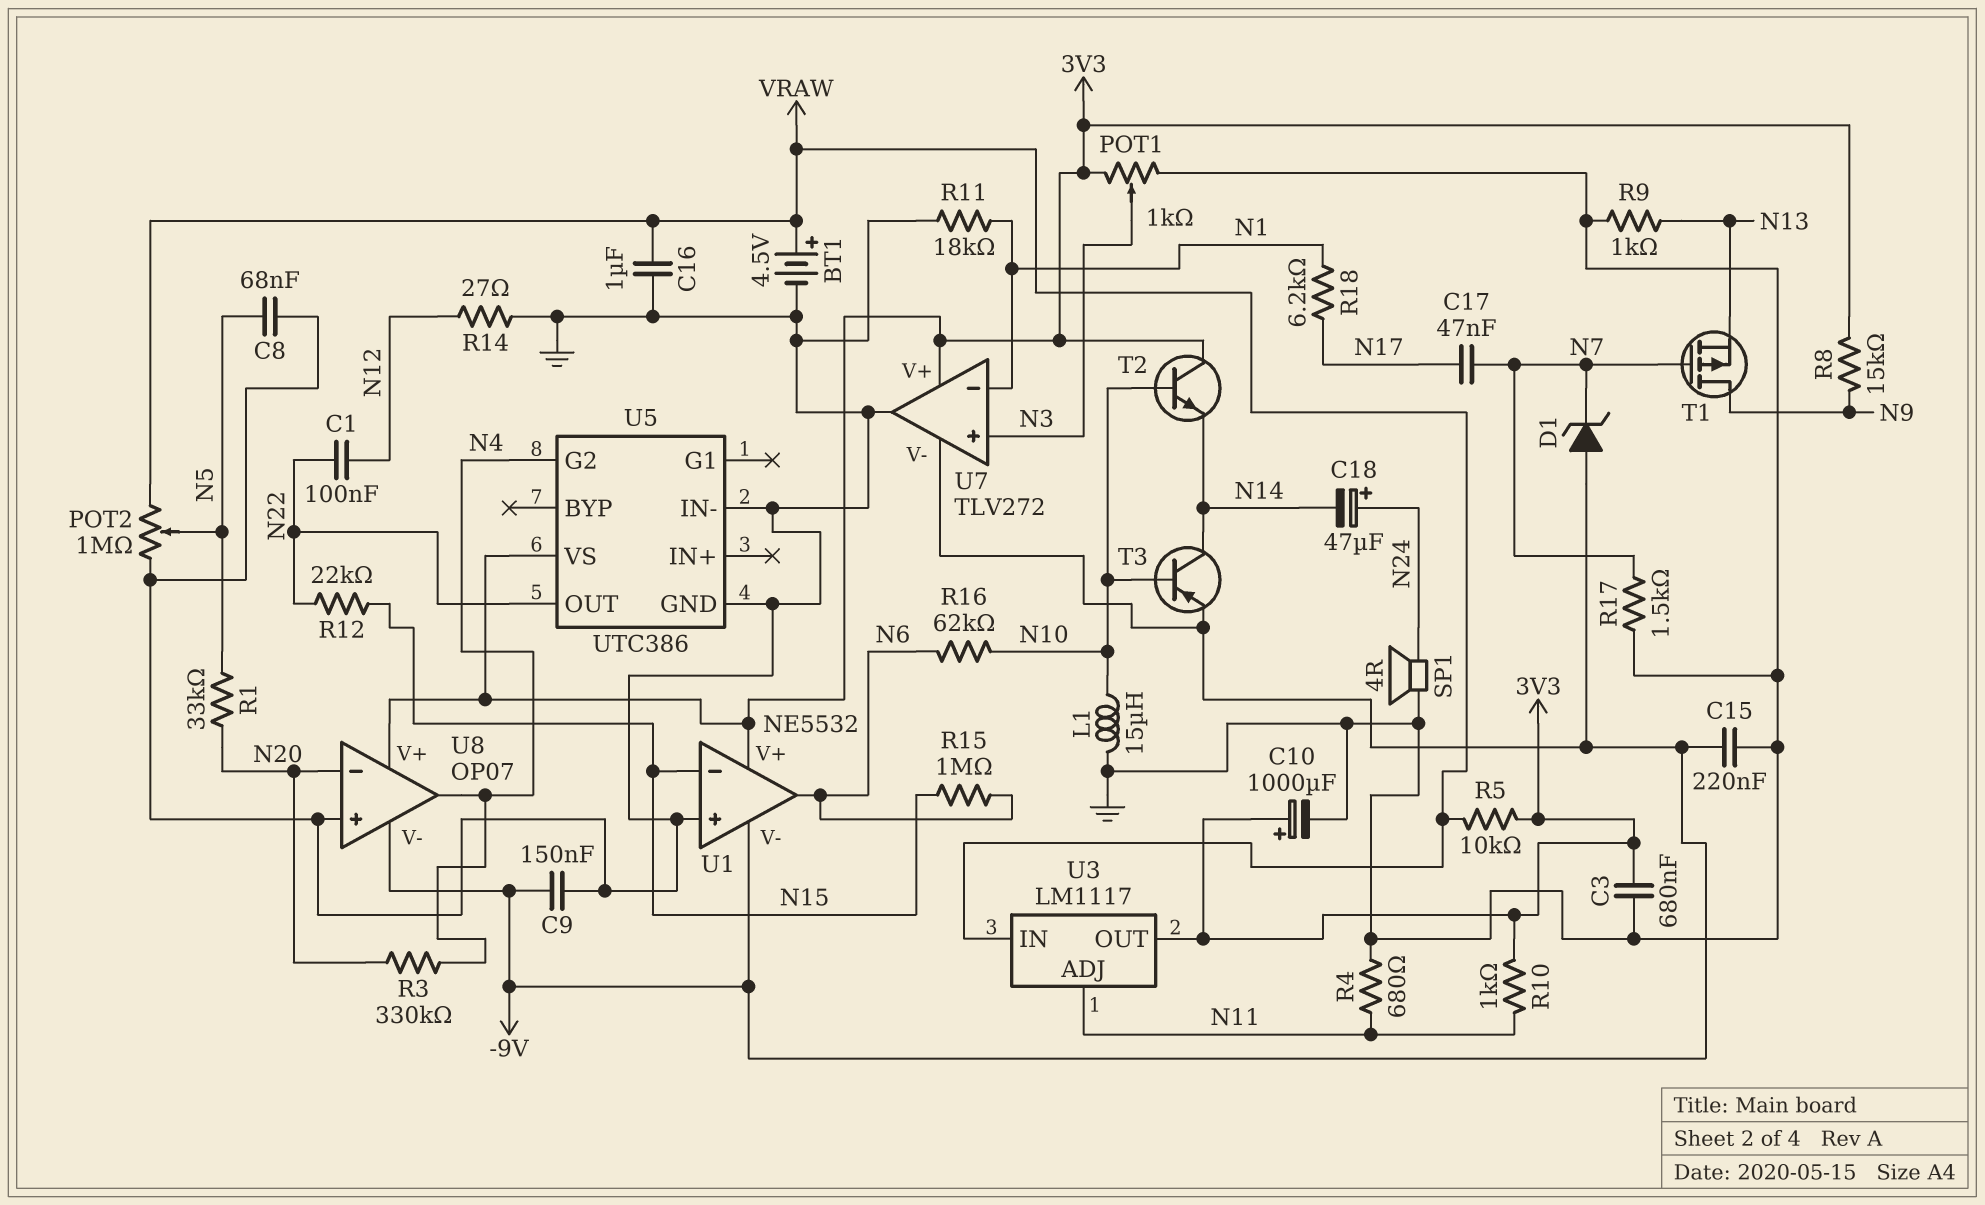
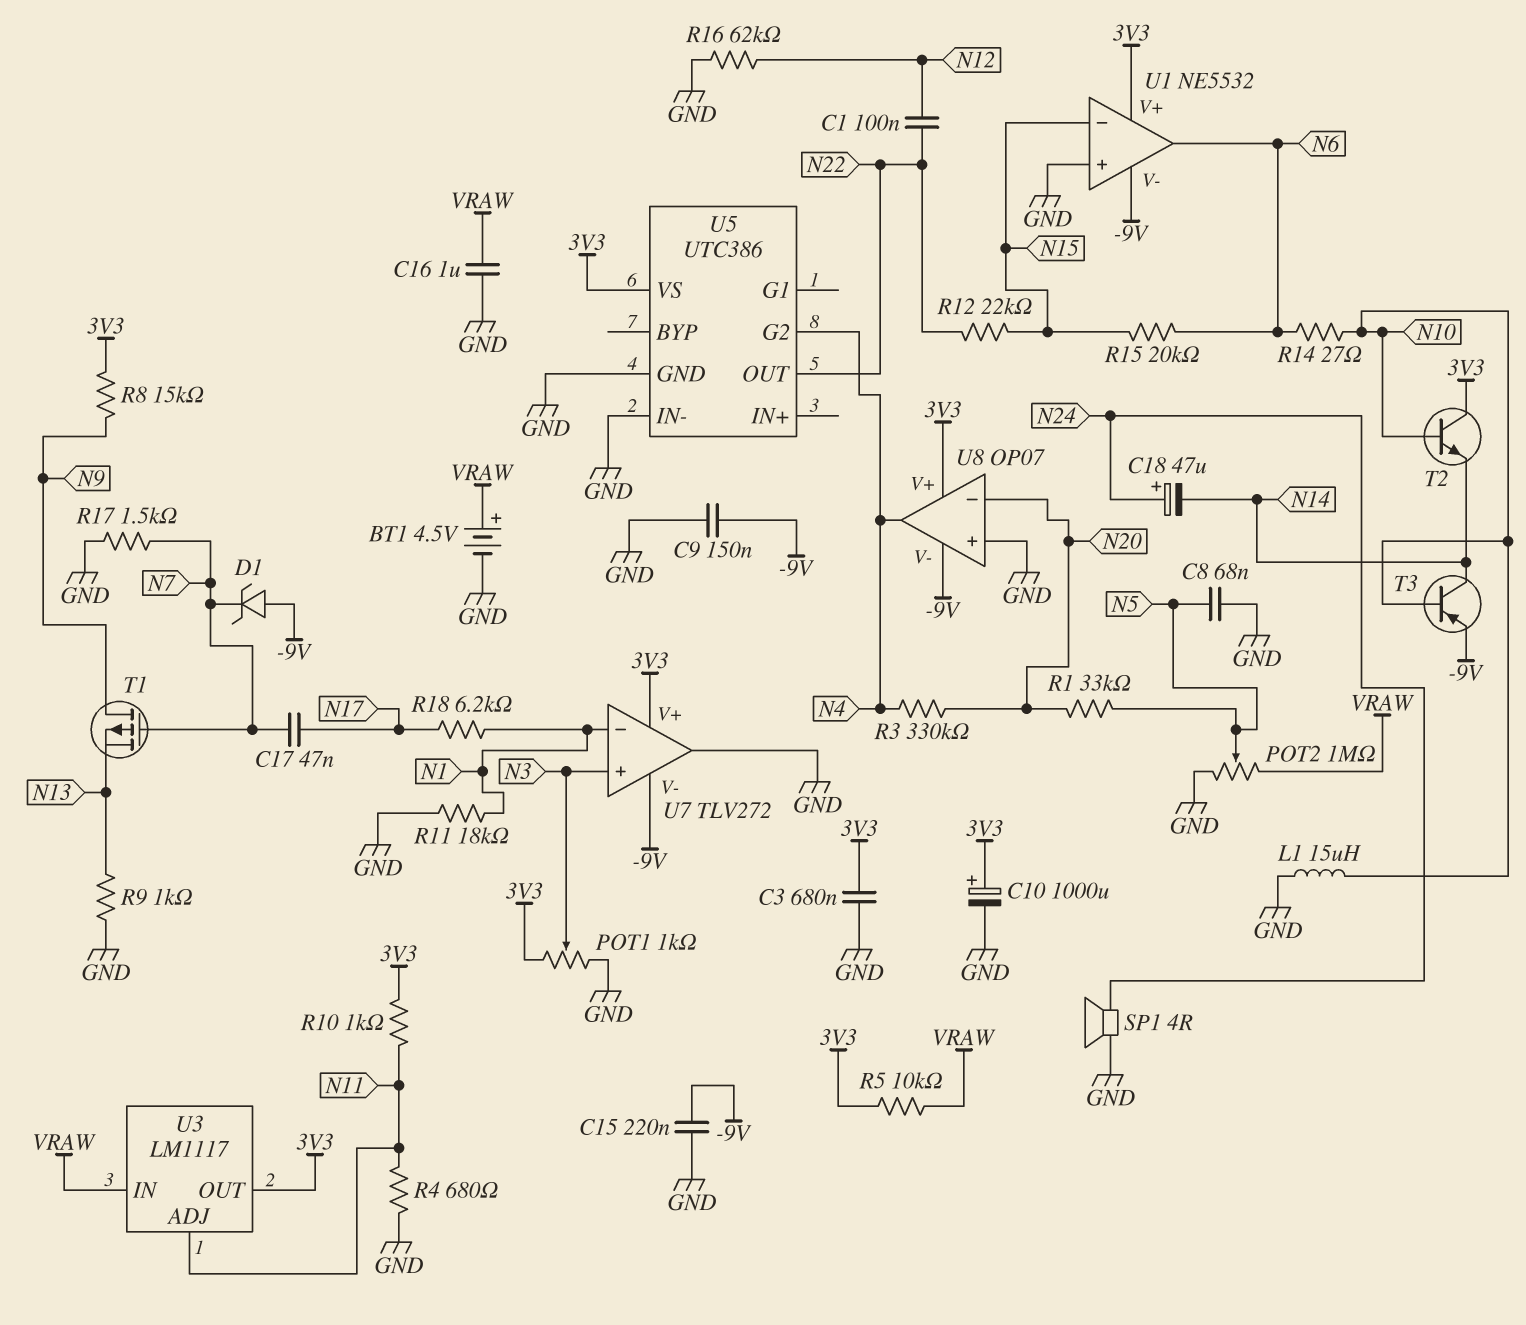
R14: 27 (GND, N12) -> 27 (N6, N10)
R15: 1M (N6, N15) -> 20k (N6, N15)
R16: 62k (N6, N10) -> 62k (GND, N12)

